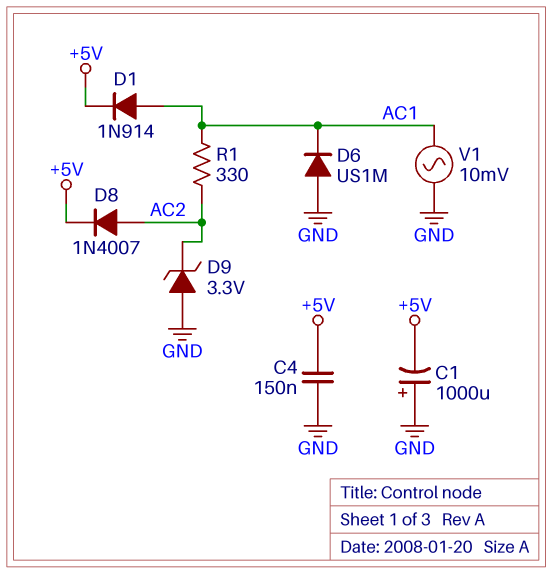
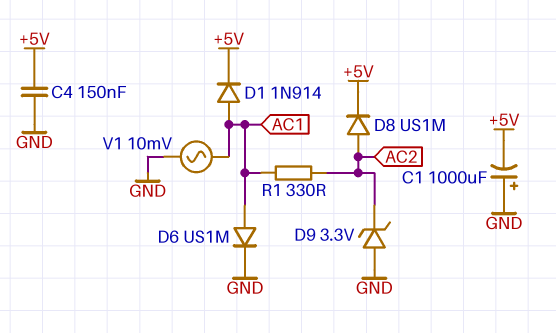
D6: diode US1M (A GND, K AC1) -> diode US1M (A AC1, K GND)
D8: diode 1N4007 (A AC2, K +5V) -> diode US1M (A AC2, K +5V)

